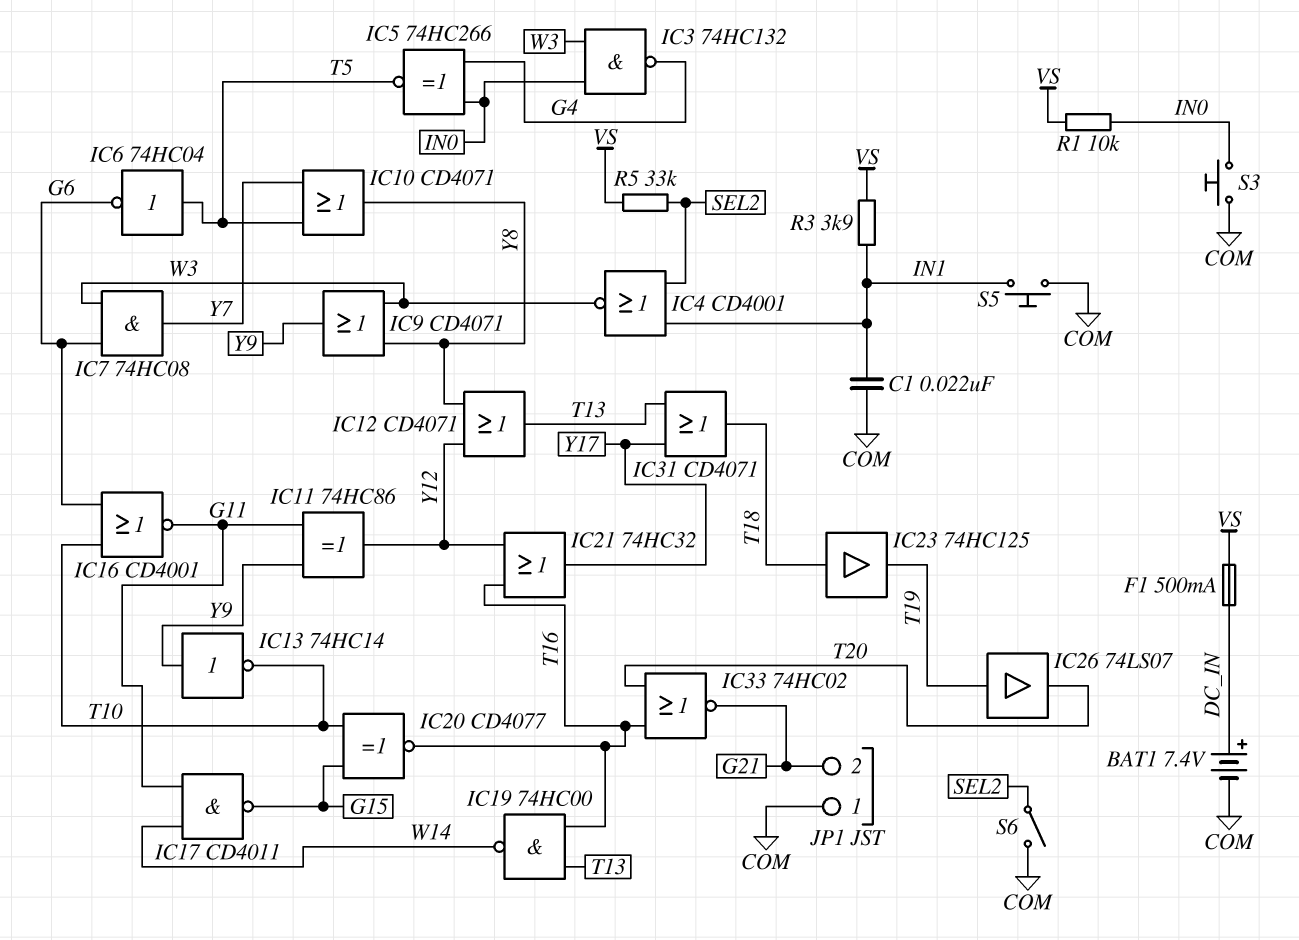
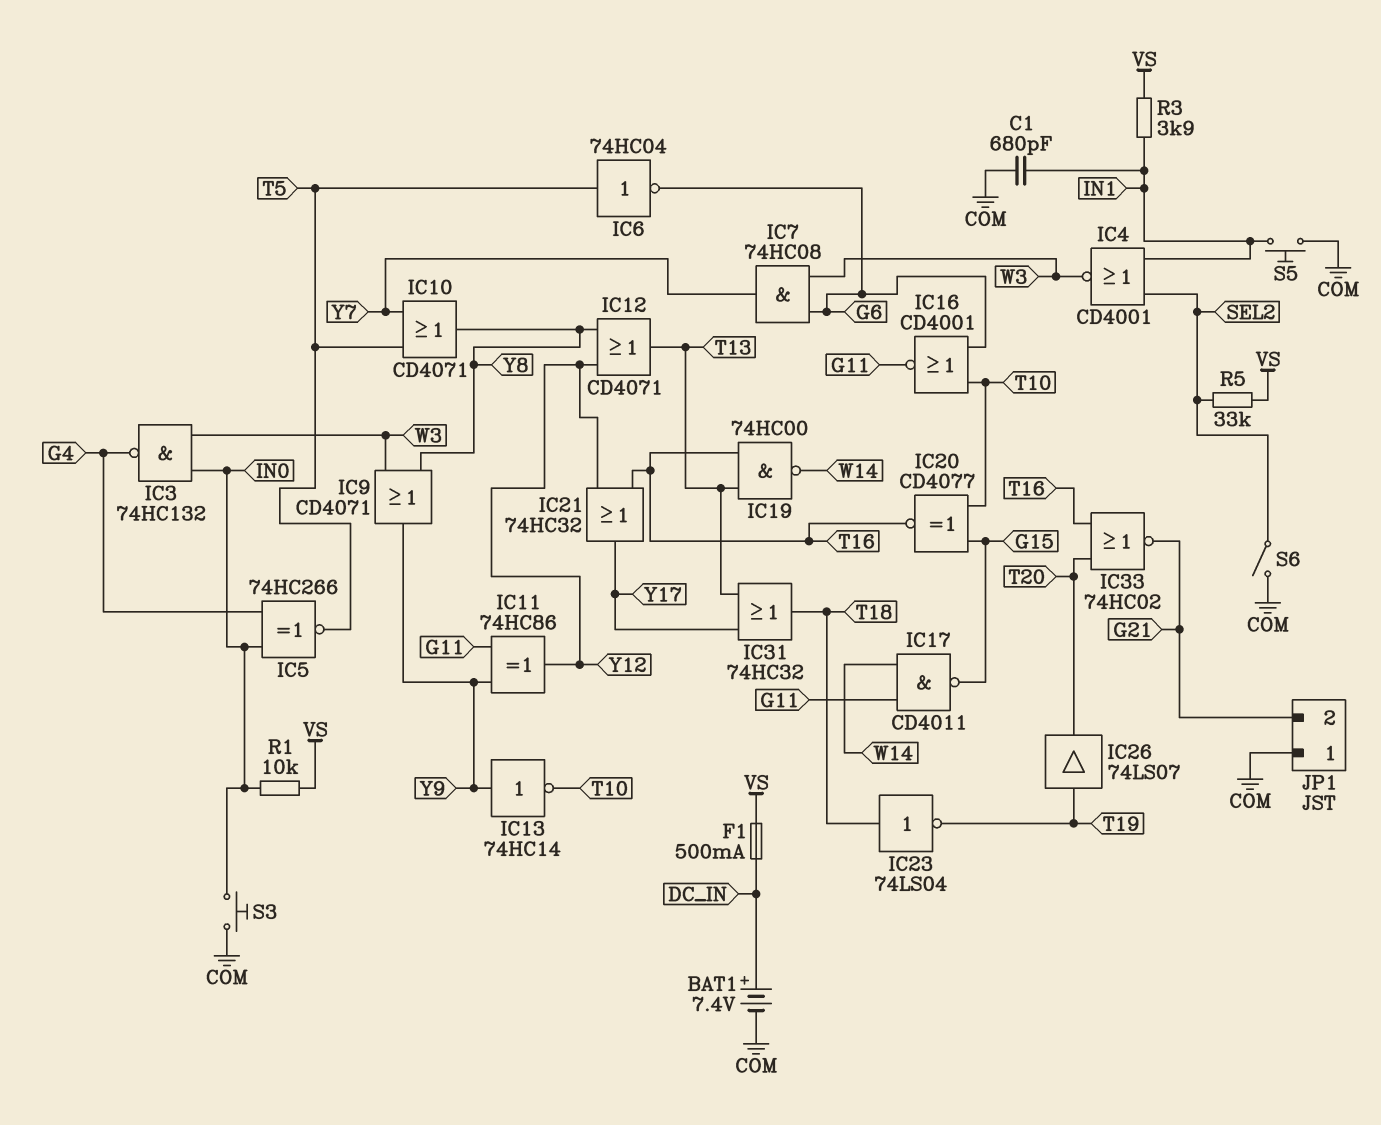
C1: 22nF (COM, IN1) -> 680pF (COM, IN1)
IC23: buffer 74HC125 (in T18, out T19) -> NOT 74LS04 (in T18, out T19)
IC31: OR CD4071 (in T13, in Y17, out T18) -> OR 74HC32 (in T13, in Y17, out T18)

